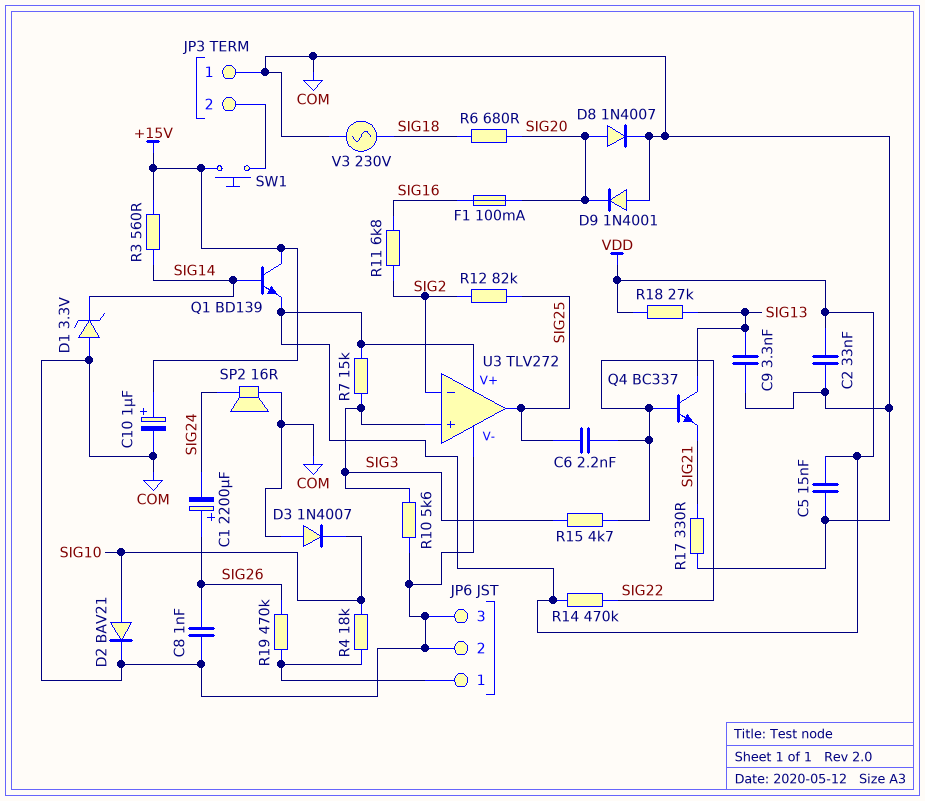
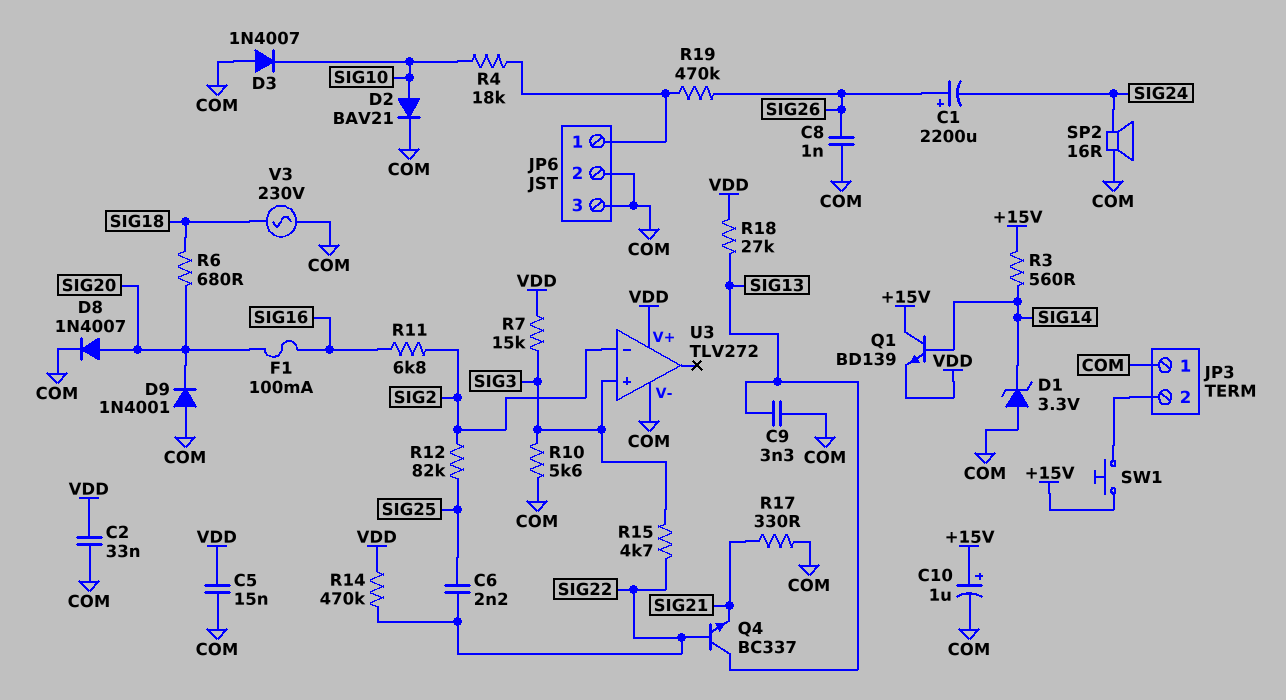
U3 pin out: SIG25 -> none

